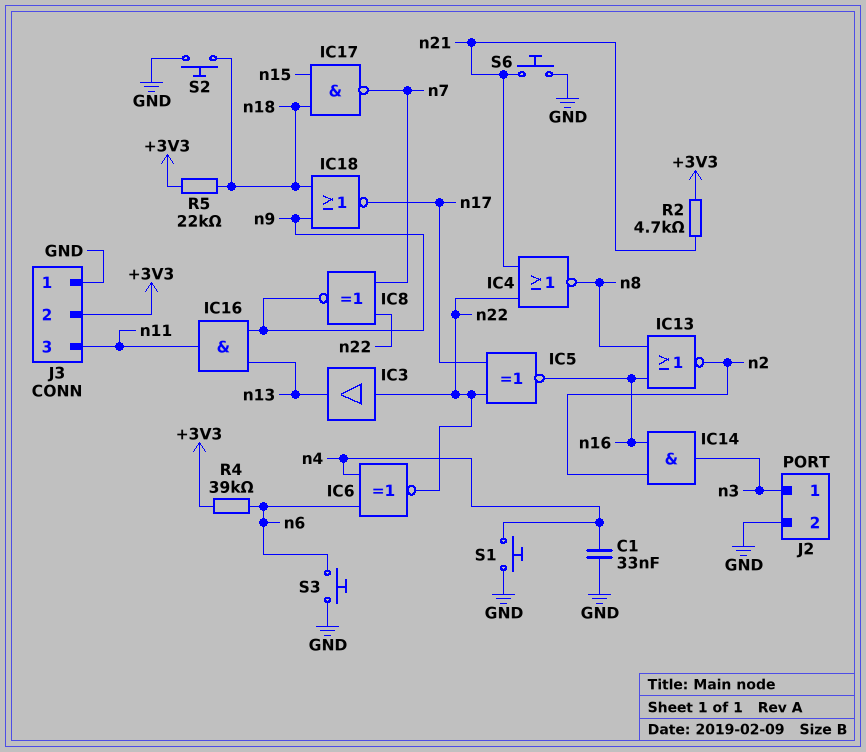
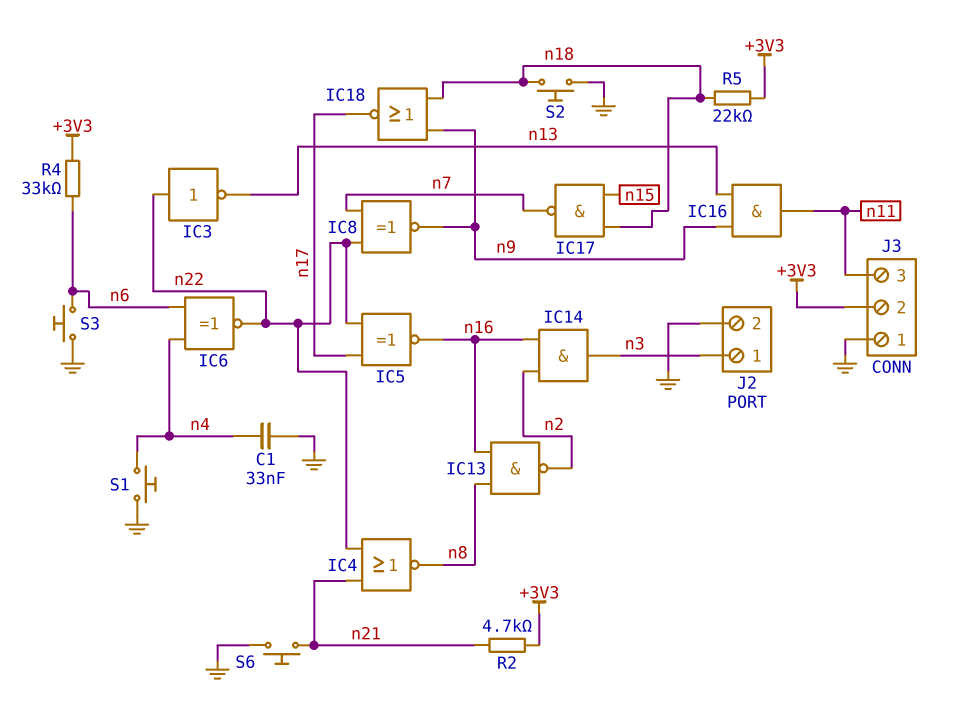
IC3: buffer (in n22, out n13) -> NOT (in n22, out n13)
IC13: NOR (in n8, in n16, out n2) -> NAND (in n8, in n16, out n2)
R4: 39k (+3V3, n6) -> 33k (+3V3, n6)

